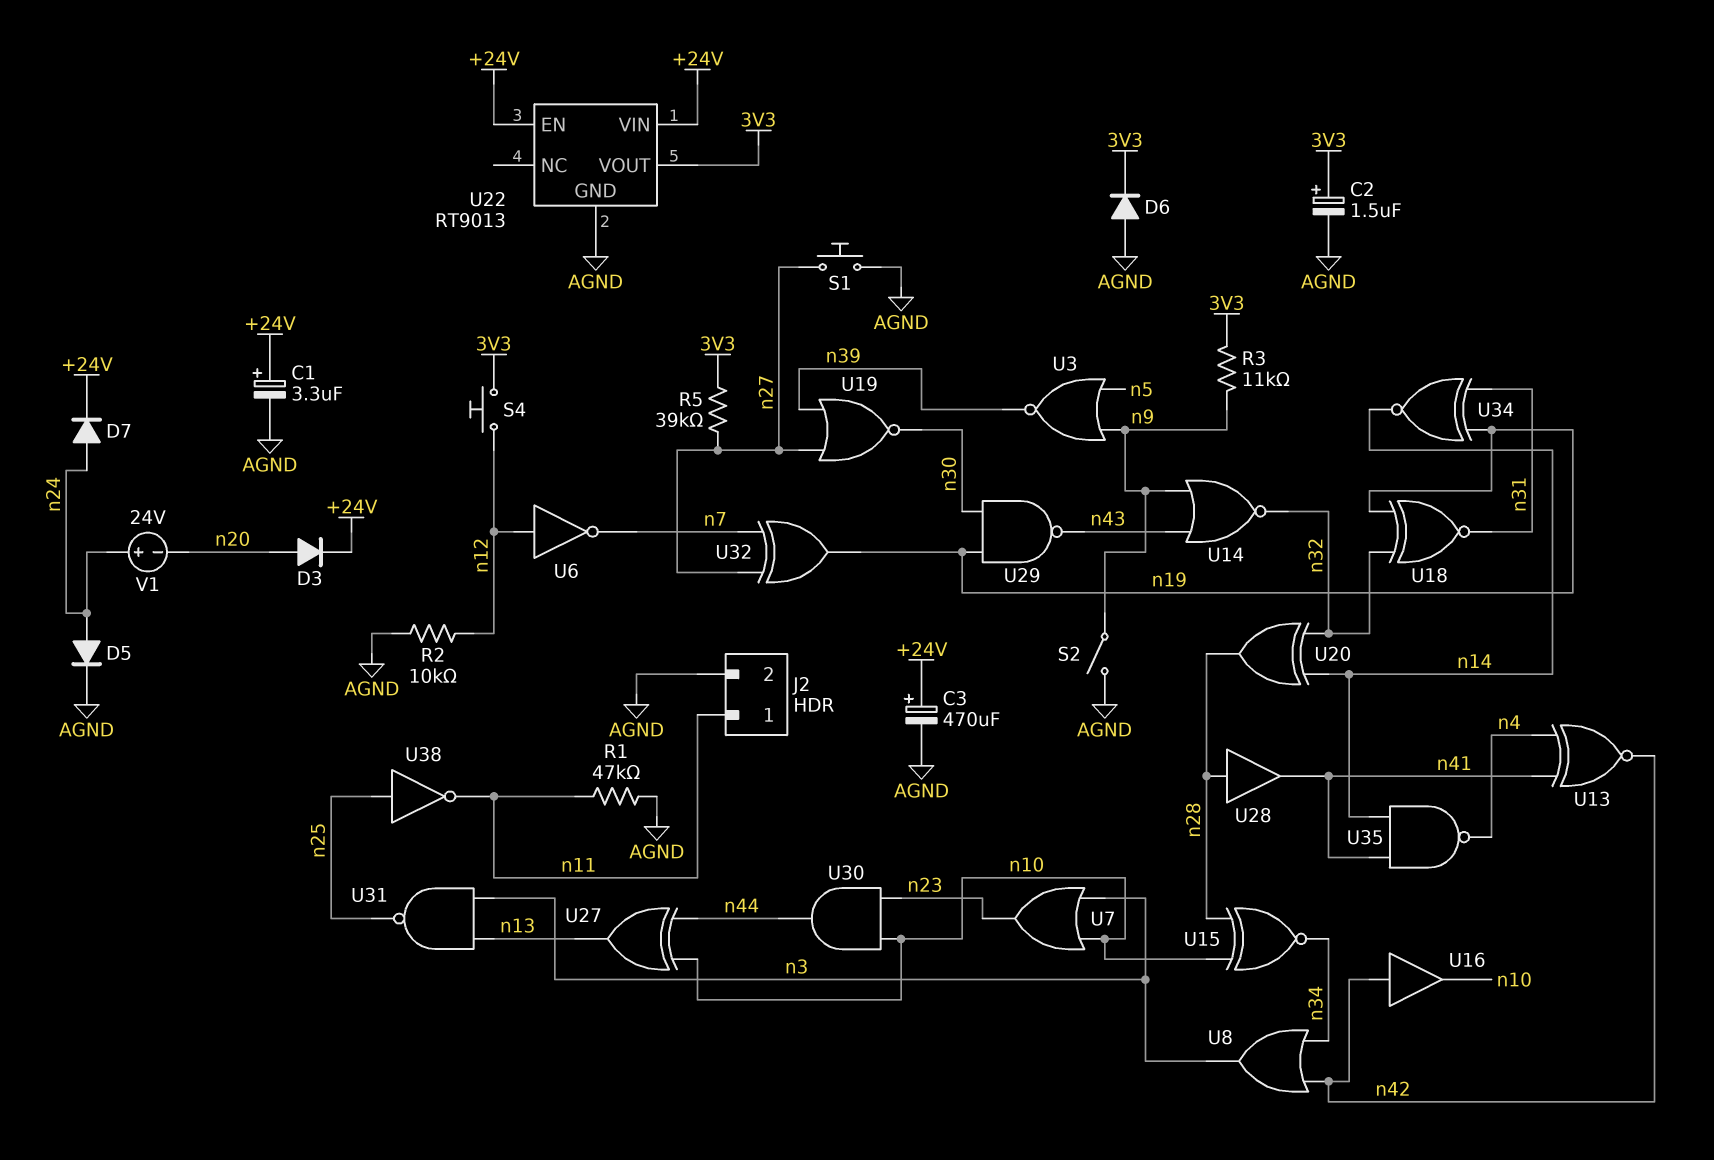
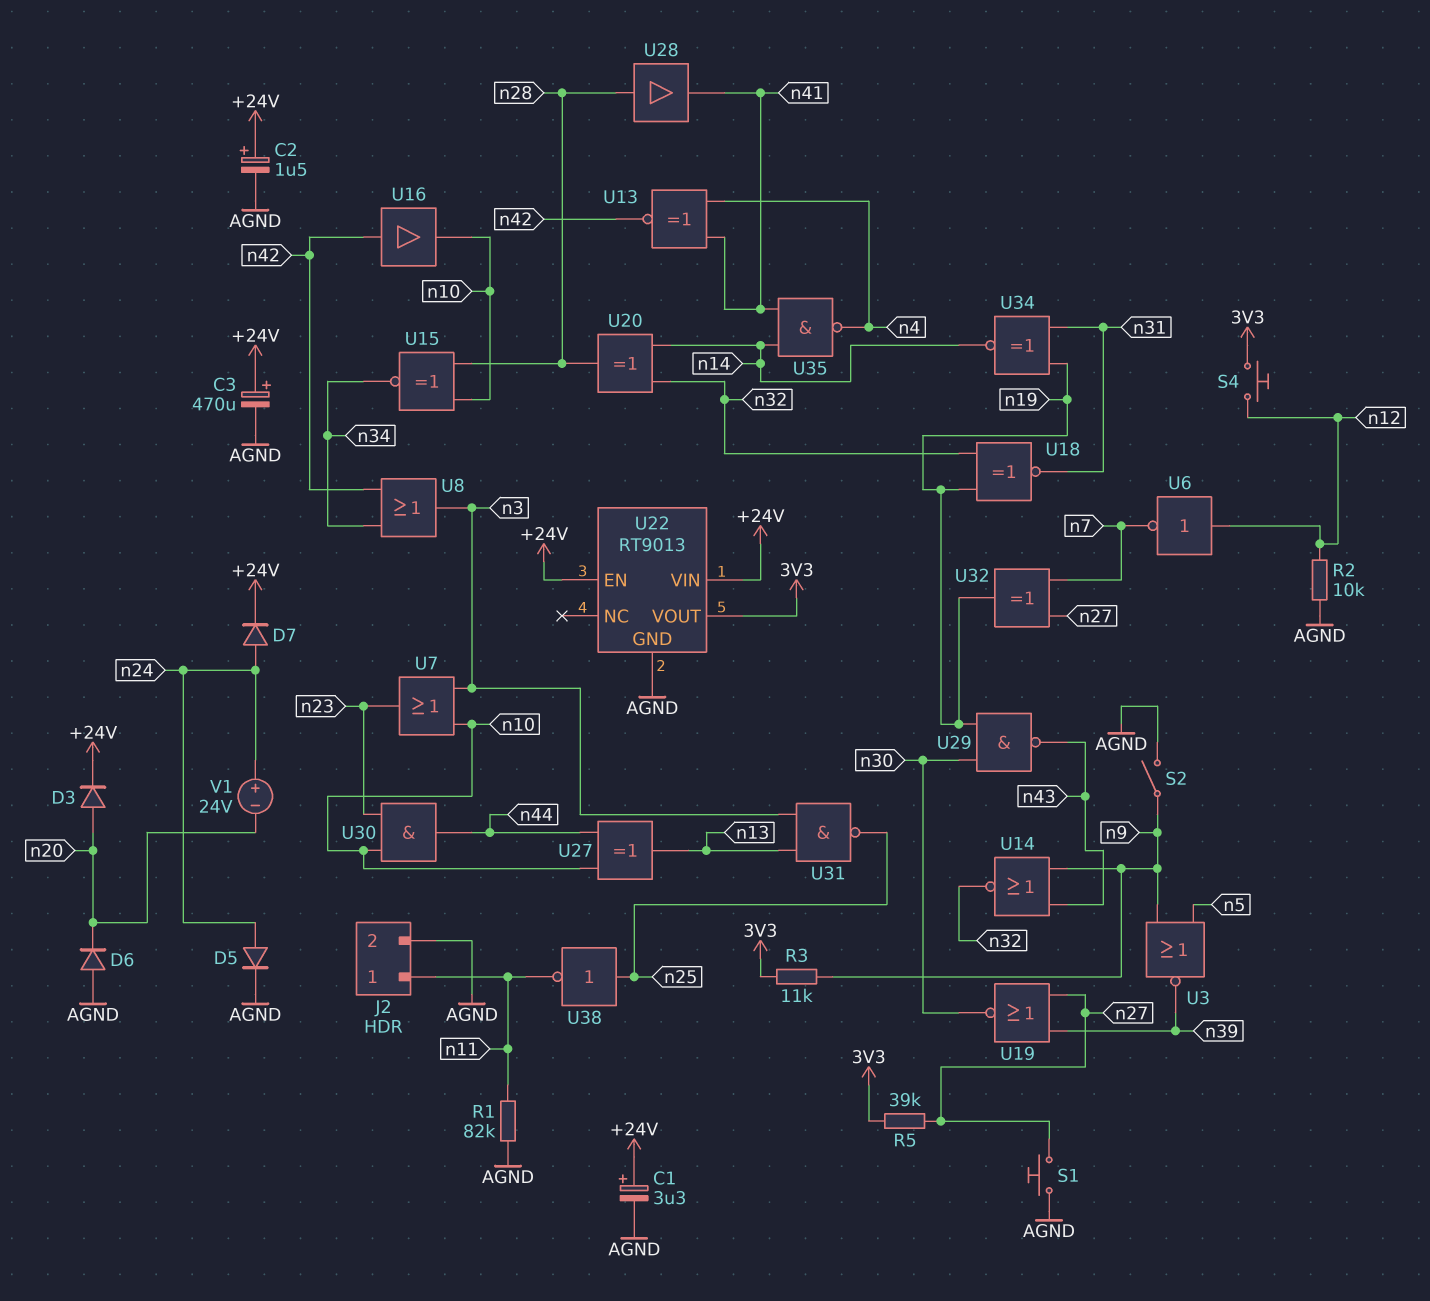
C2: 1.5uF (plus 3V3, minus AGND) -> 1.5uF (plus +24V, minus AGND)
D6: diode (A AGND, K 3V3) -> diode (A AGND, K n20)
R1: 47k (AGND, n11) -> 82k (AGND, n11)

